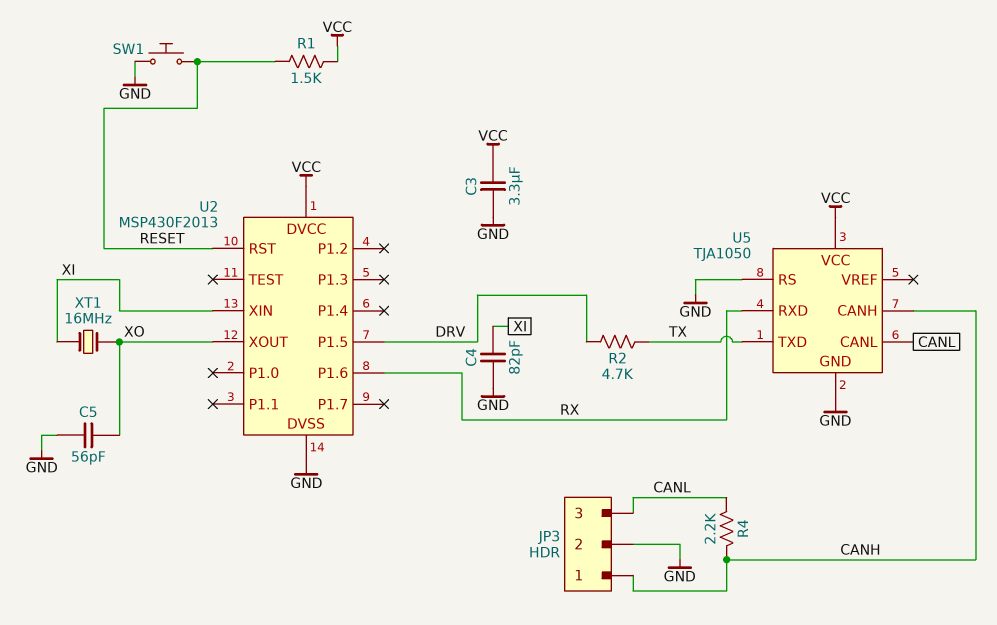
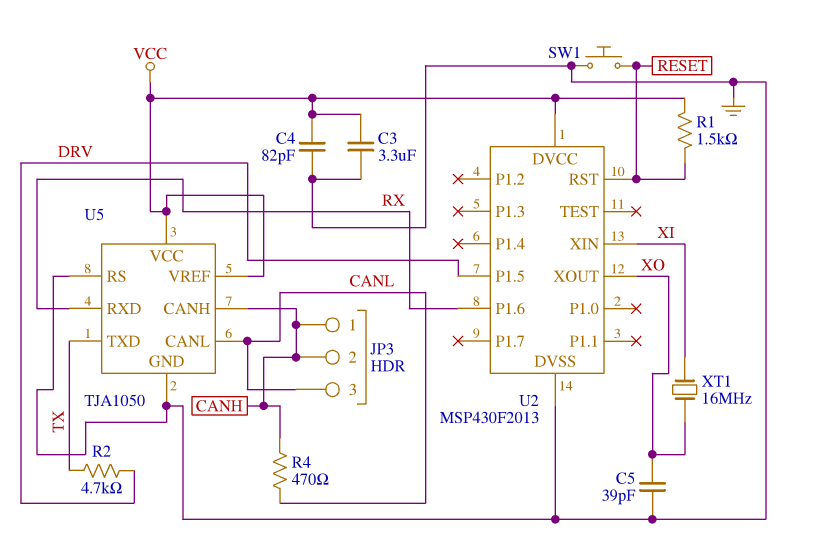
C4: 82pF (GND, XI) -> 82pF (GND, VCC)
C5: 56pF (GND, XO) -> 39pF (GND, XO)
JP3 pin 2: GND -> CANH
R4: 2.2k (CANH, CANL) -> 470 (CANH, CANL)
U5 pin VREF: none -> VCC

